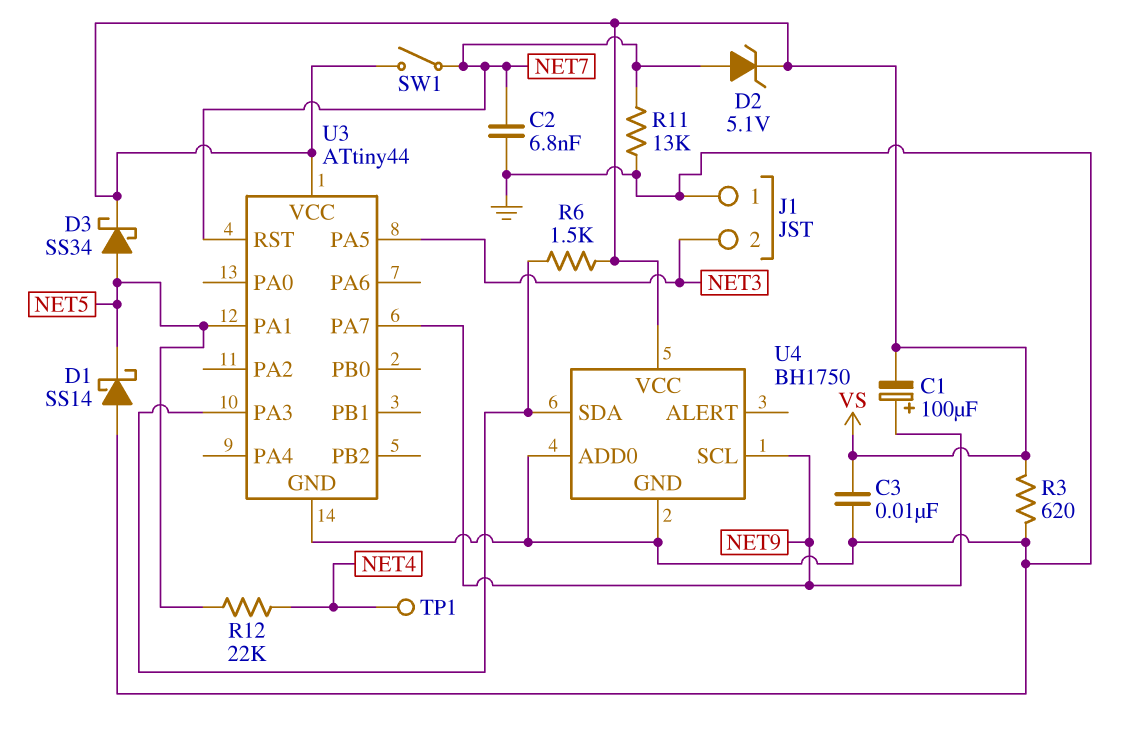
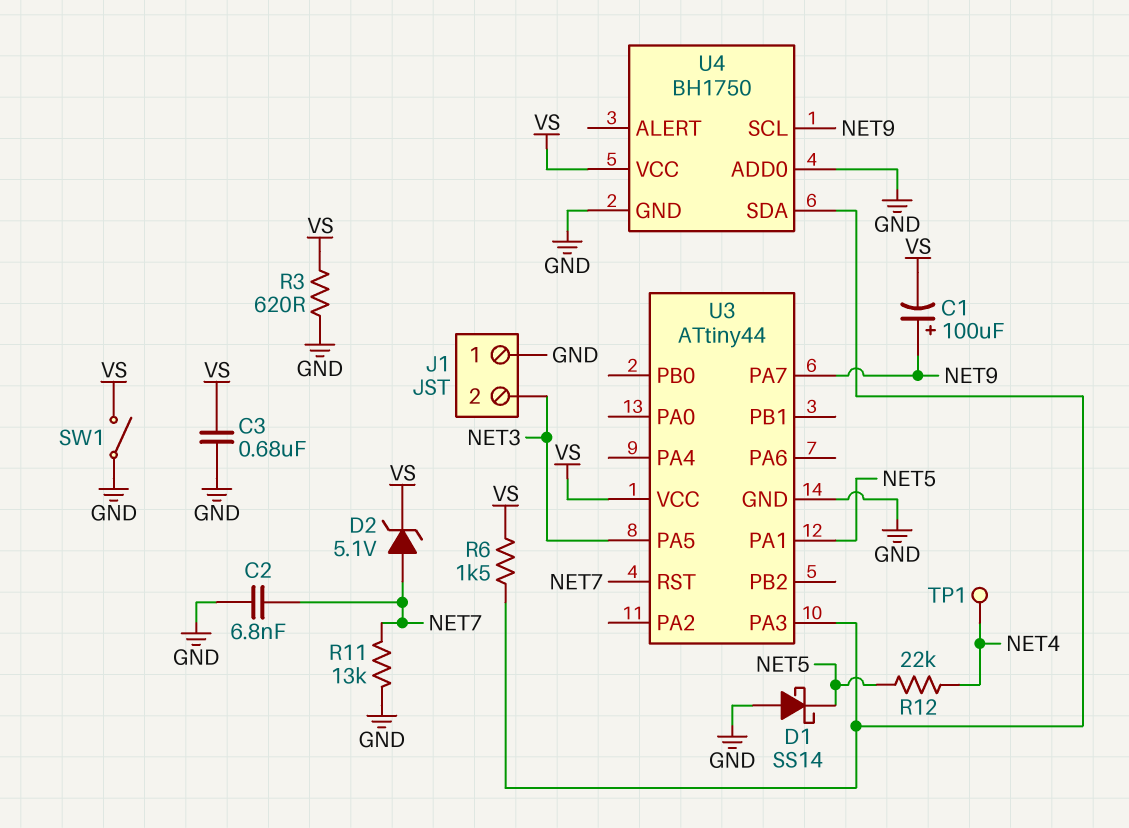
C3: 10nF (GND, VS) -> 680nF (GND, VS)
D3: schottky SS34 (A NET5, K VS) -> none
SW1: switch (NET7, VS) -> switch (GND, VS)

